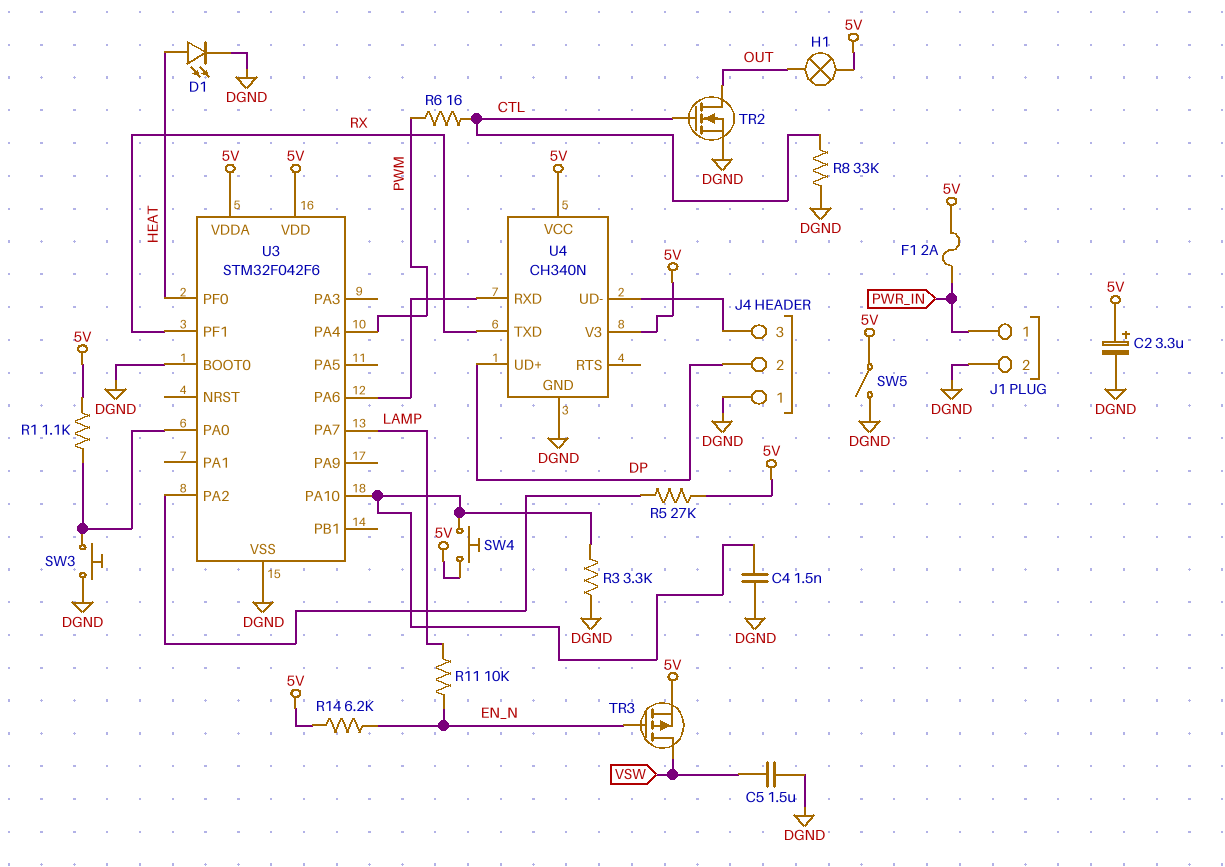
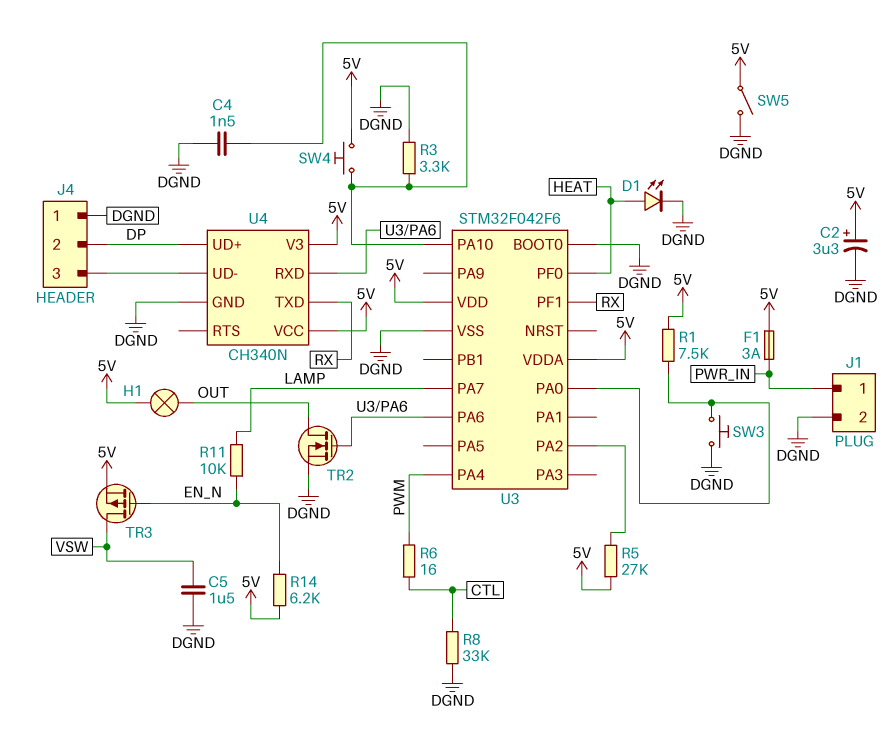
F1: 2A (5V, PWR_IN) -> 3A (5V, PWR_IN)
R1: 1.1k (5V, U3/PA0) -> 7.5k (5V, U3/PA0)
TR2: NMOS (G CTL, D OUT, S DGND) -> NMOS (G U3/PA6, D OUT, S DGND)

